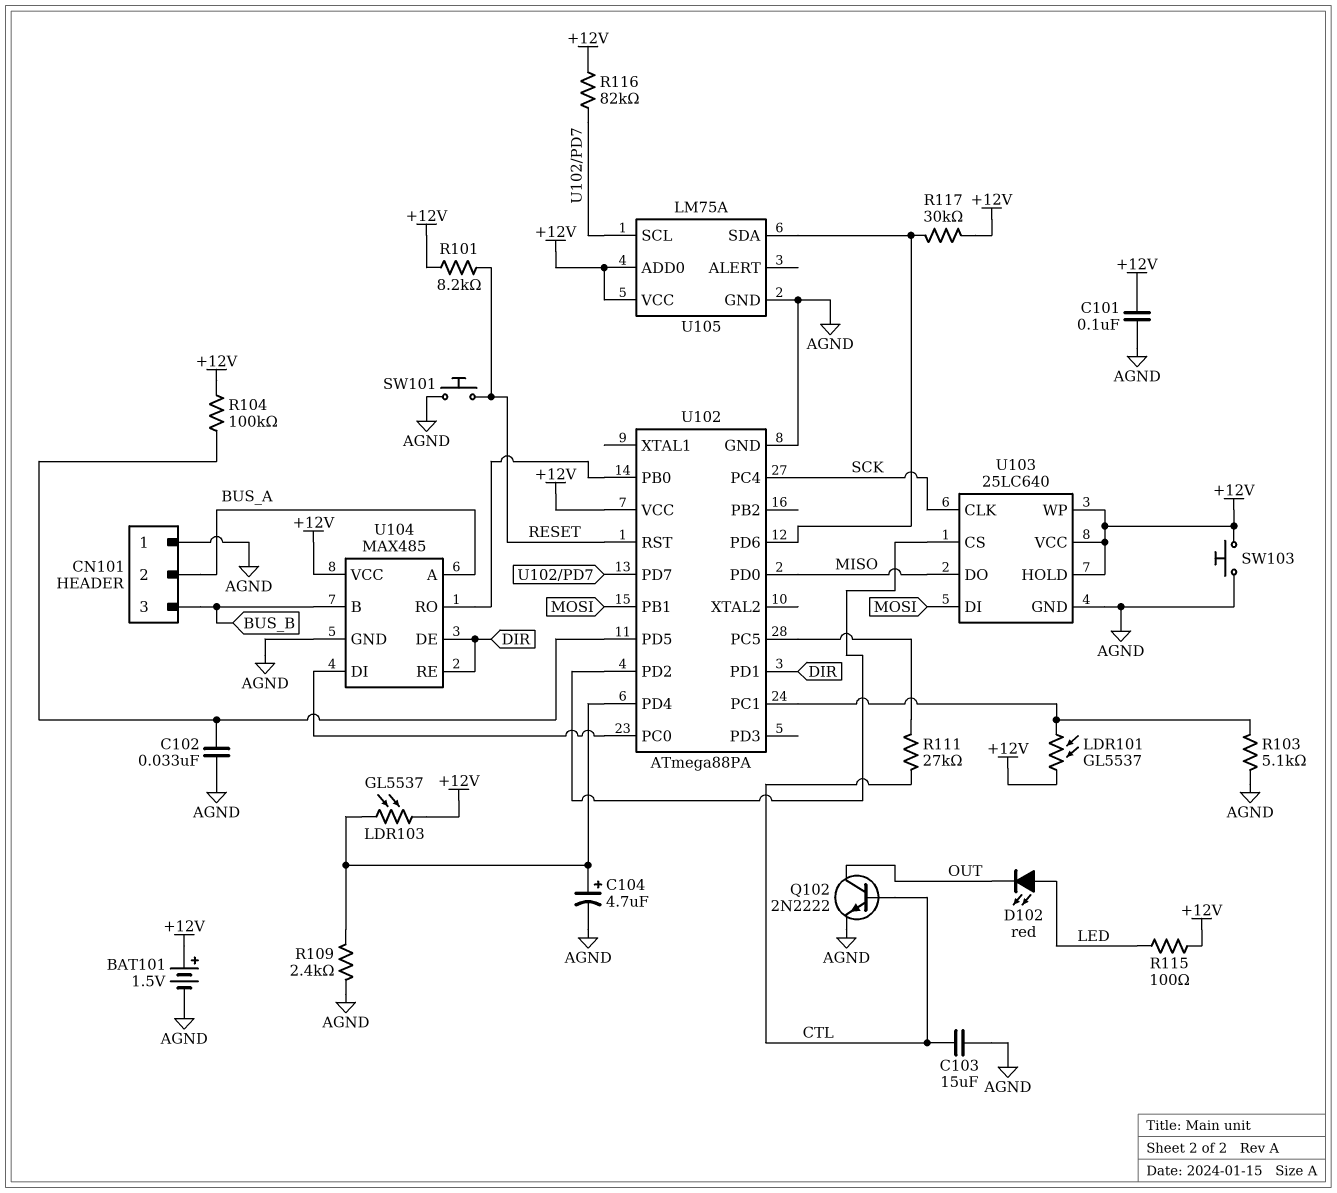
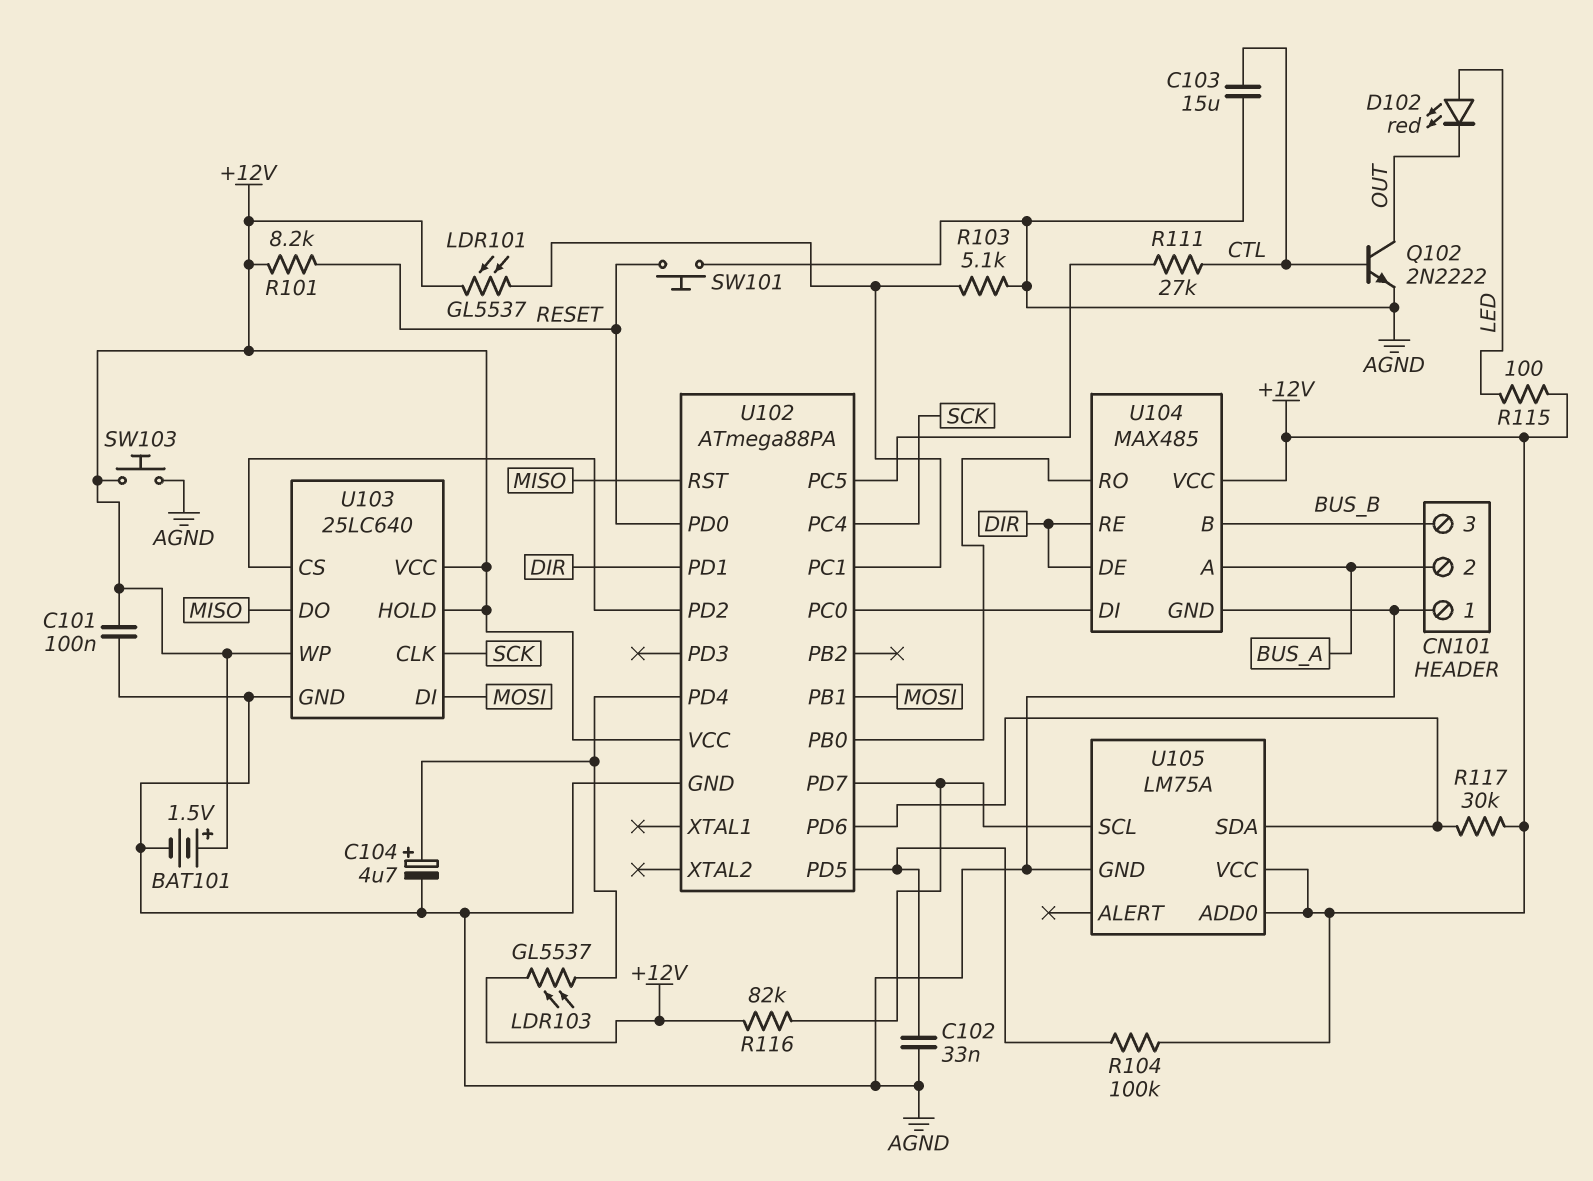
R109: 2.4k (AGND, U102/PD4) -> none
U102 pin PD0: MISO -> RESET
U102 pin RST: RESET -> MISO

